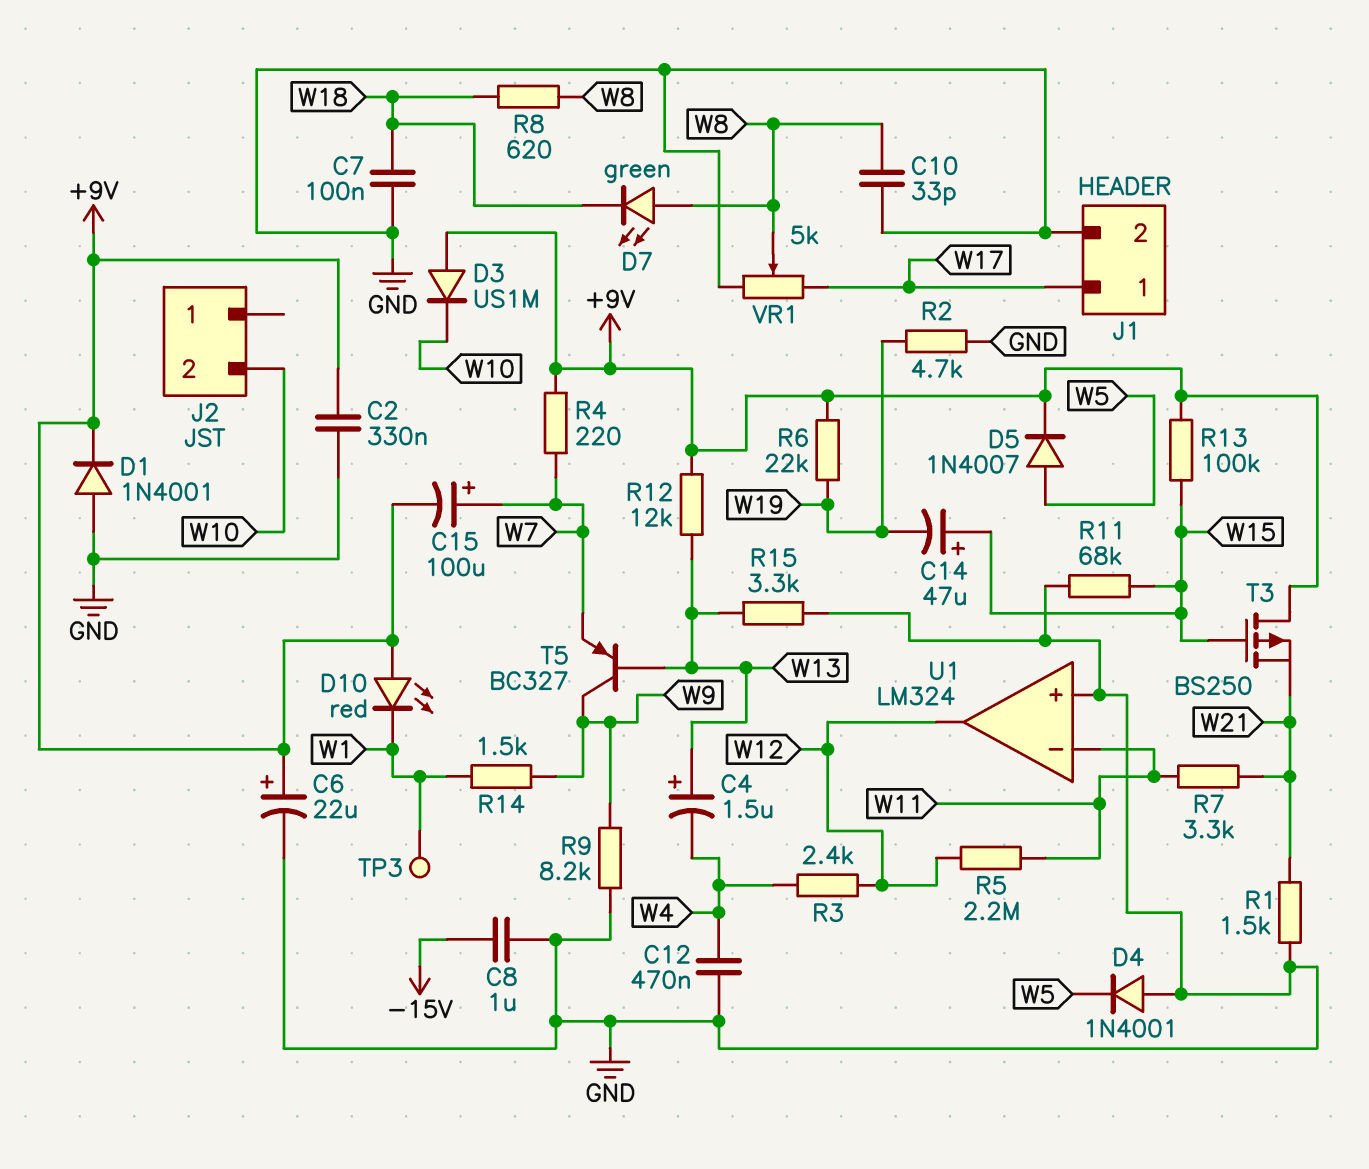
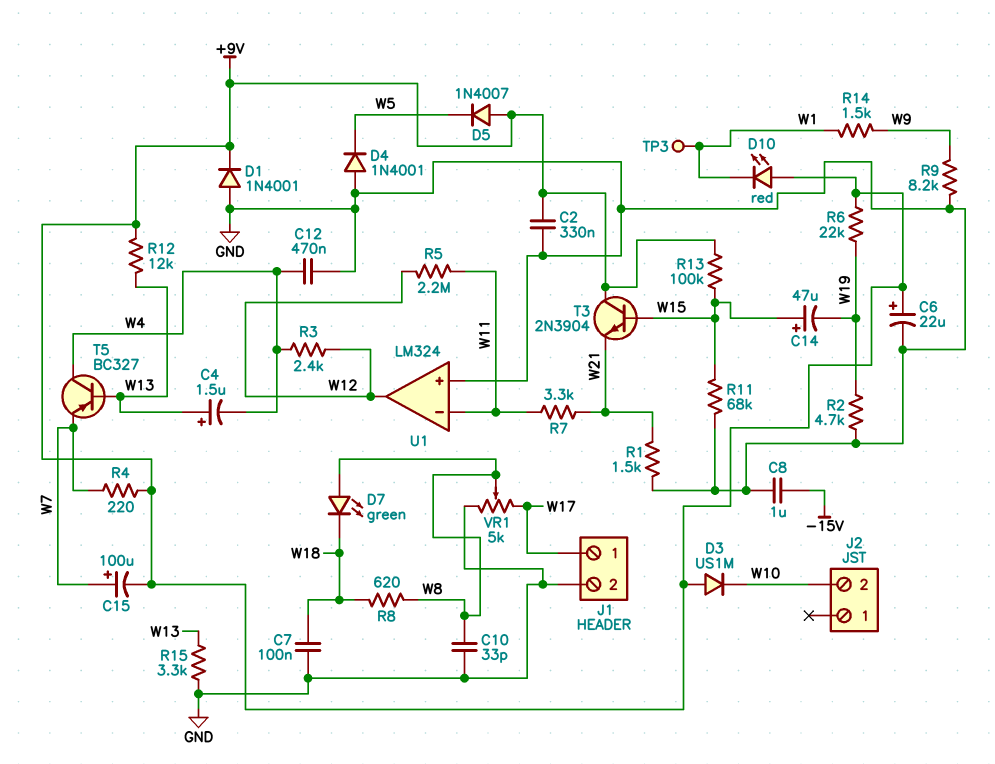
D5: diode 1N4007 (A W5, K +9V) -> diode 1N4007 (A +9V, K W5)
T3: PMOS BS250 (G W15, D +9V, S W21) -> NPN 2N3904 (B W15, C +9V, E W21)
T5: PNP BC327 (B W13, C W9, E W7) -> PNP BC327 (B W13, C W4, E W7)

